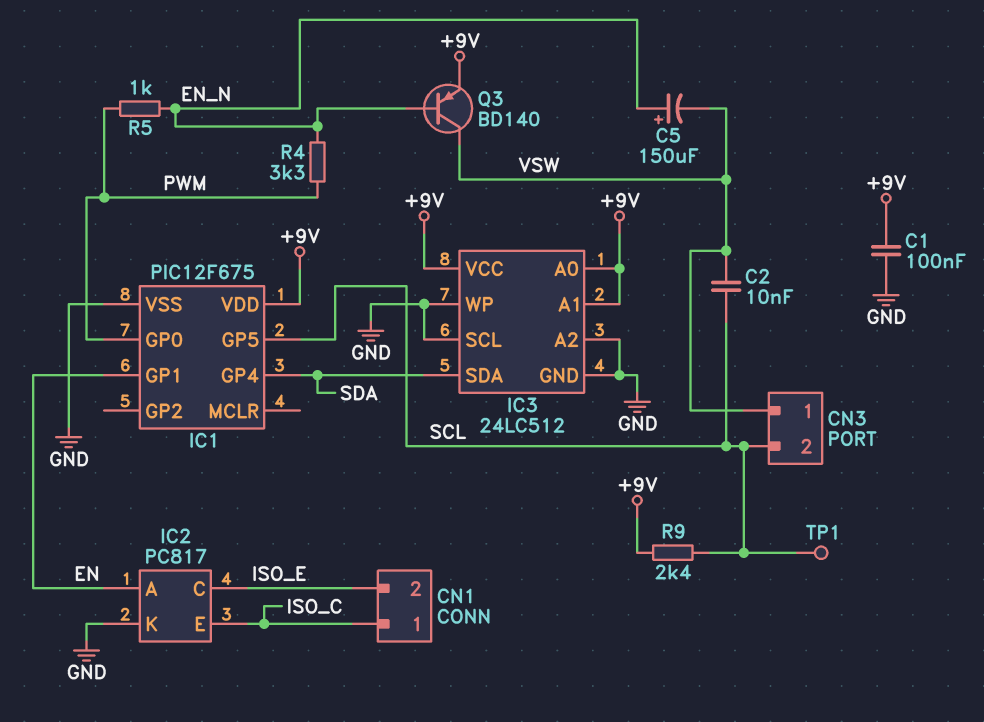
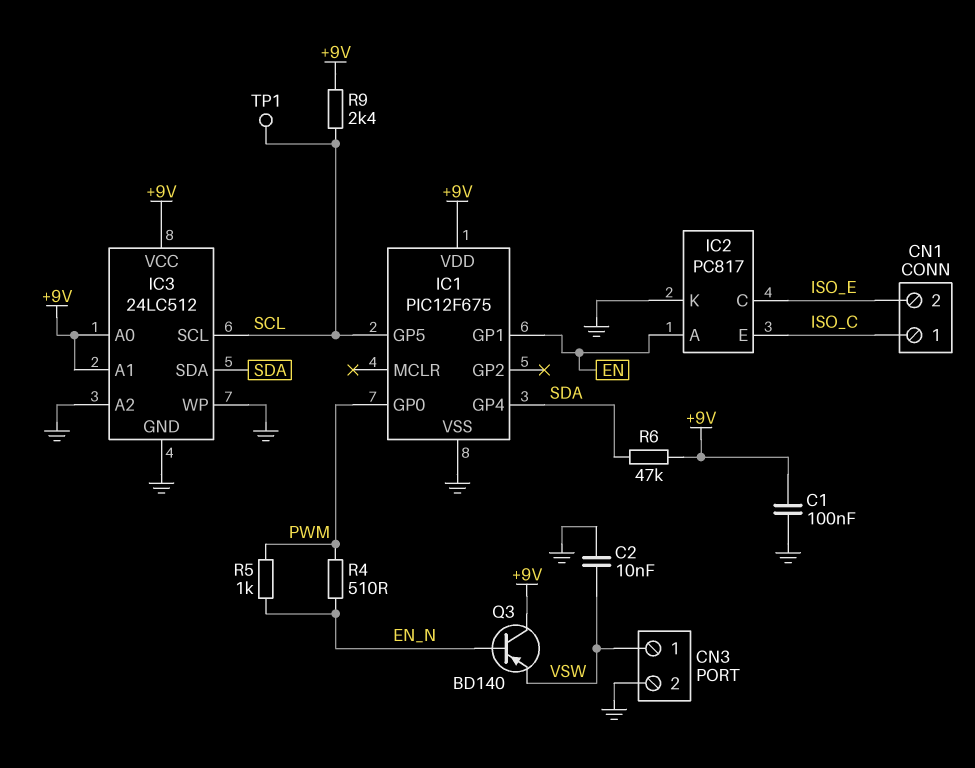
C2: 10nF (SCL, VSW) -> 10nF (GND, VSW)
C5: 150uF (plus EN_N, minus VSW) -> none
CN3 pin 2: SCL -> GND
IC3 pin SCL: GND -> SCL
Q3: PNP BD140 (B EN_N, C VSW, E +9V) -> PNP BD140 (B EN_N, C +9V, E VSW)
R4: 3.3k (EN_N, PWM) -> 510 (EN_N, PWM)
R6: none -> 47k (+9V, SDA)

